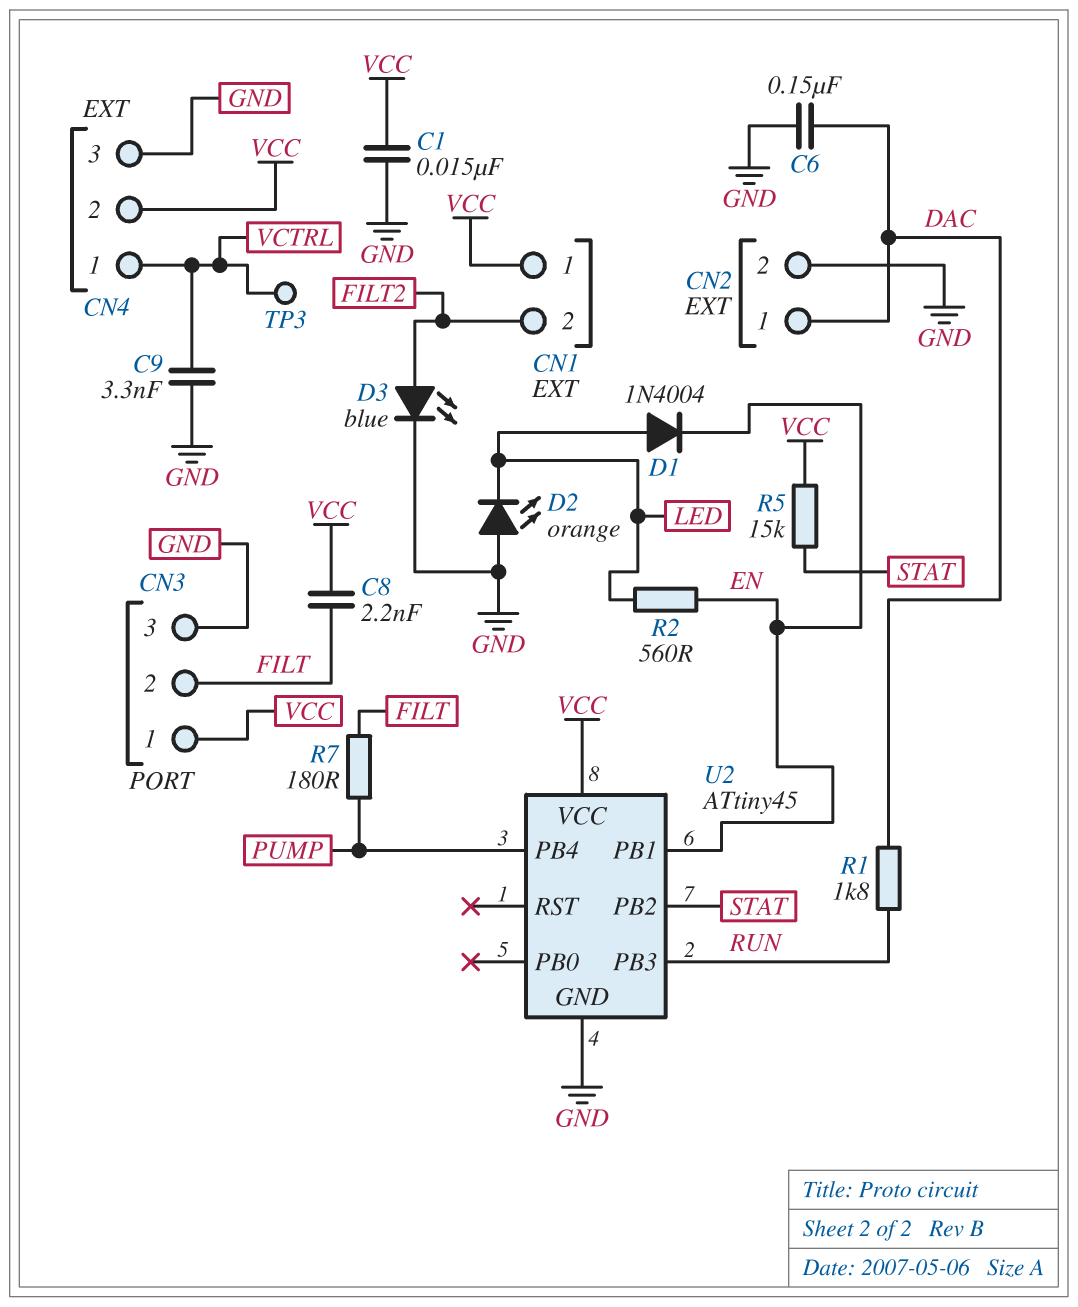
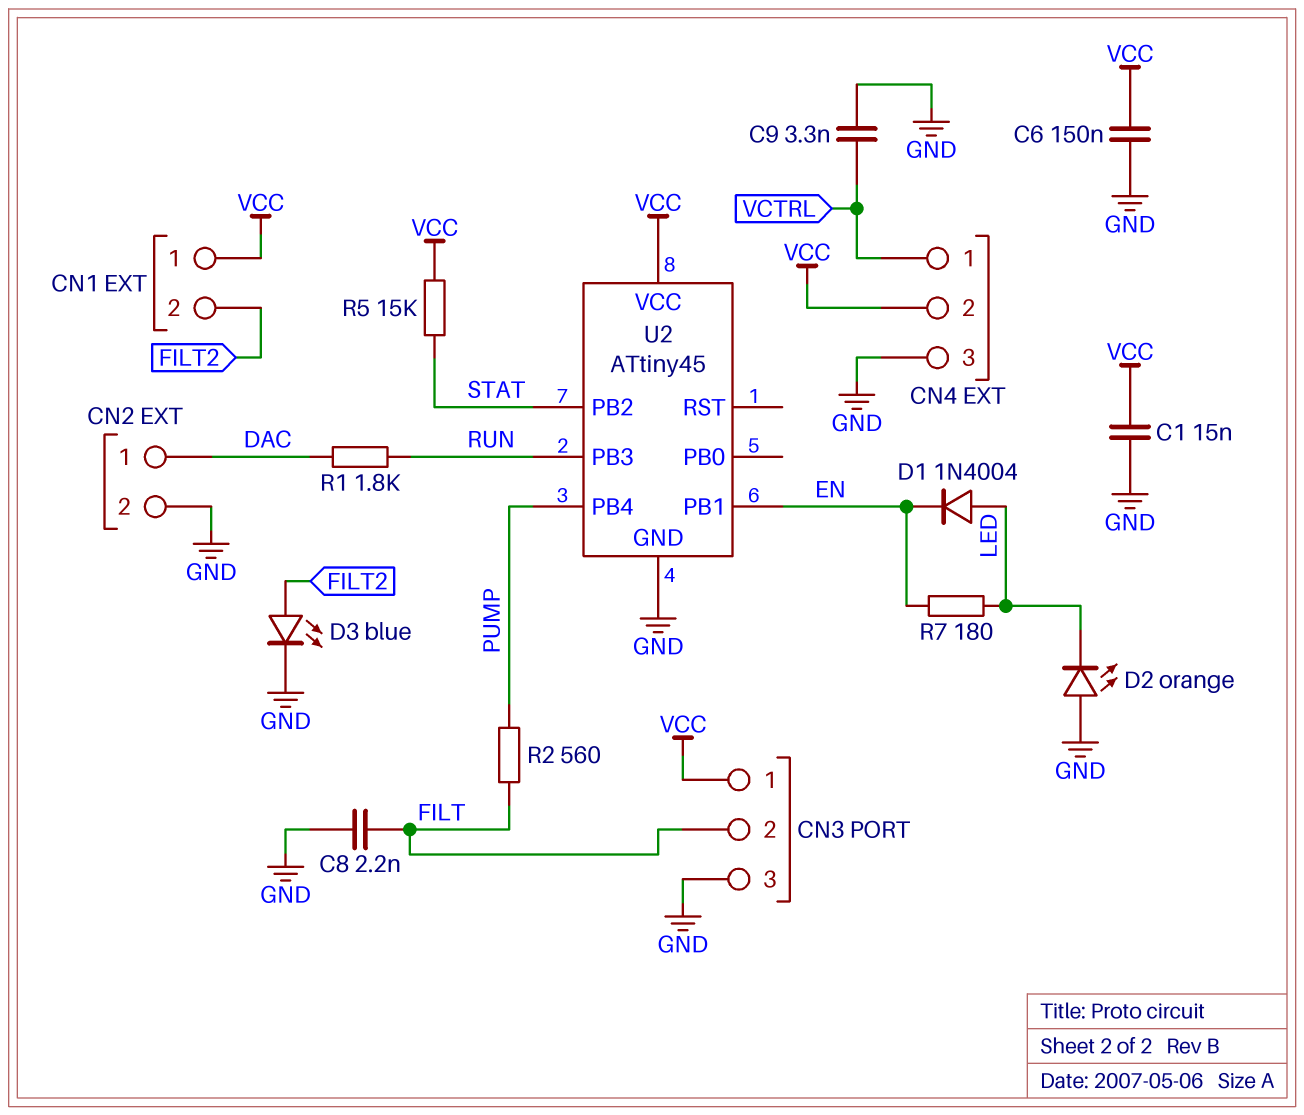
C6: 150nF (DAC, GND) -> 150nF (GND, VCC)
C8: 2.2nF (FILT, VCC) -> 2.2nF (FILT, GND)
R2: 560 (EN, LED) -> 560 (FILT, PUMP)
R7: 180 (FILT, PUMP) -> 180 (EN, LED)
TP3: test point (VCTRL) -> none

